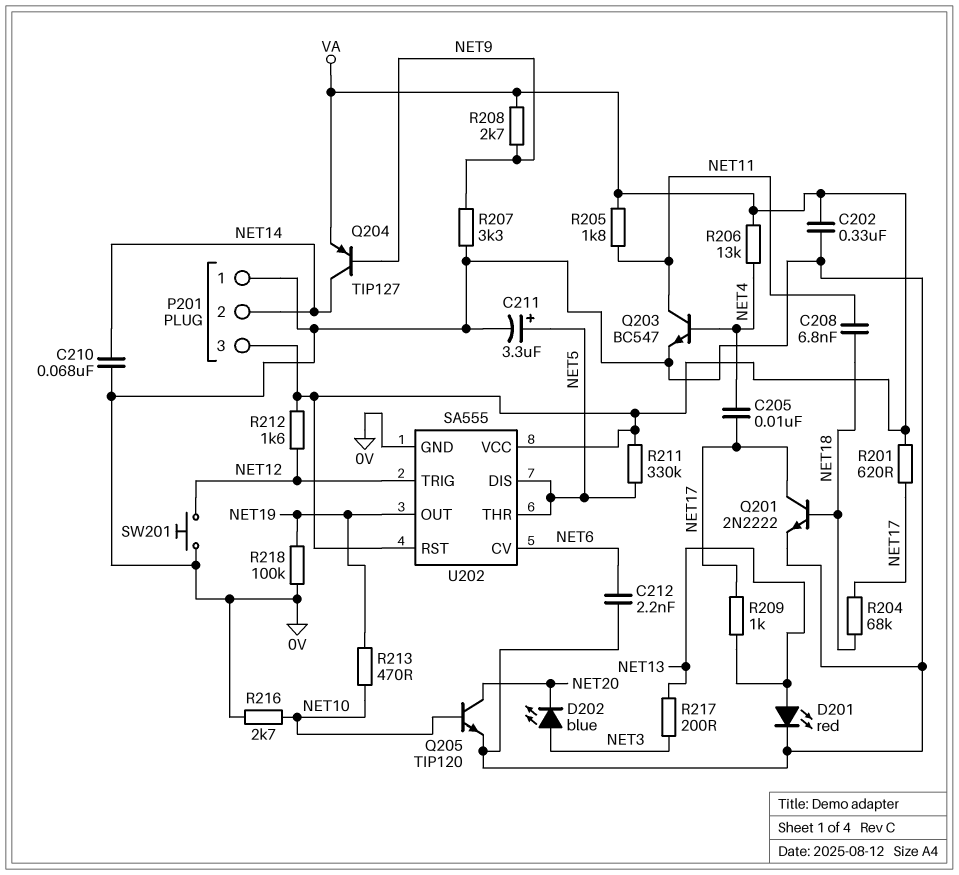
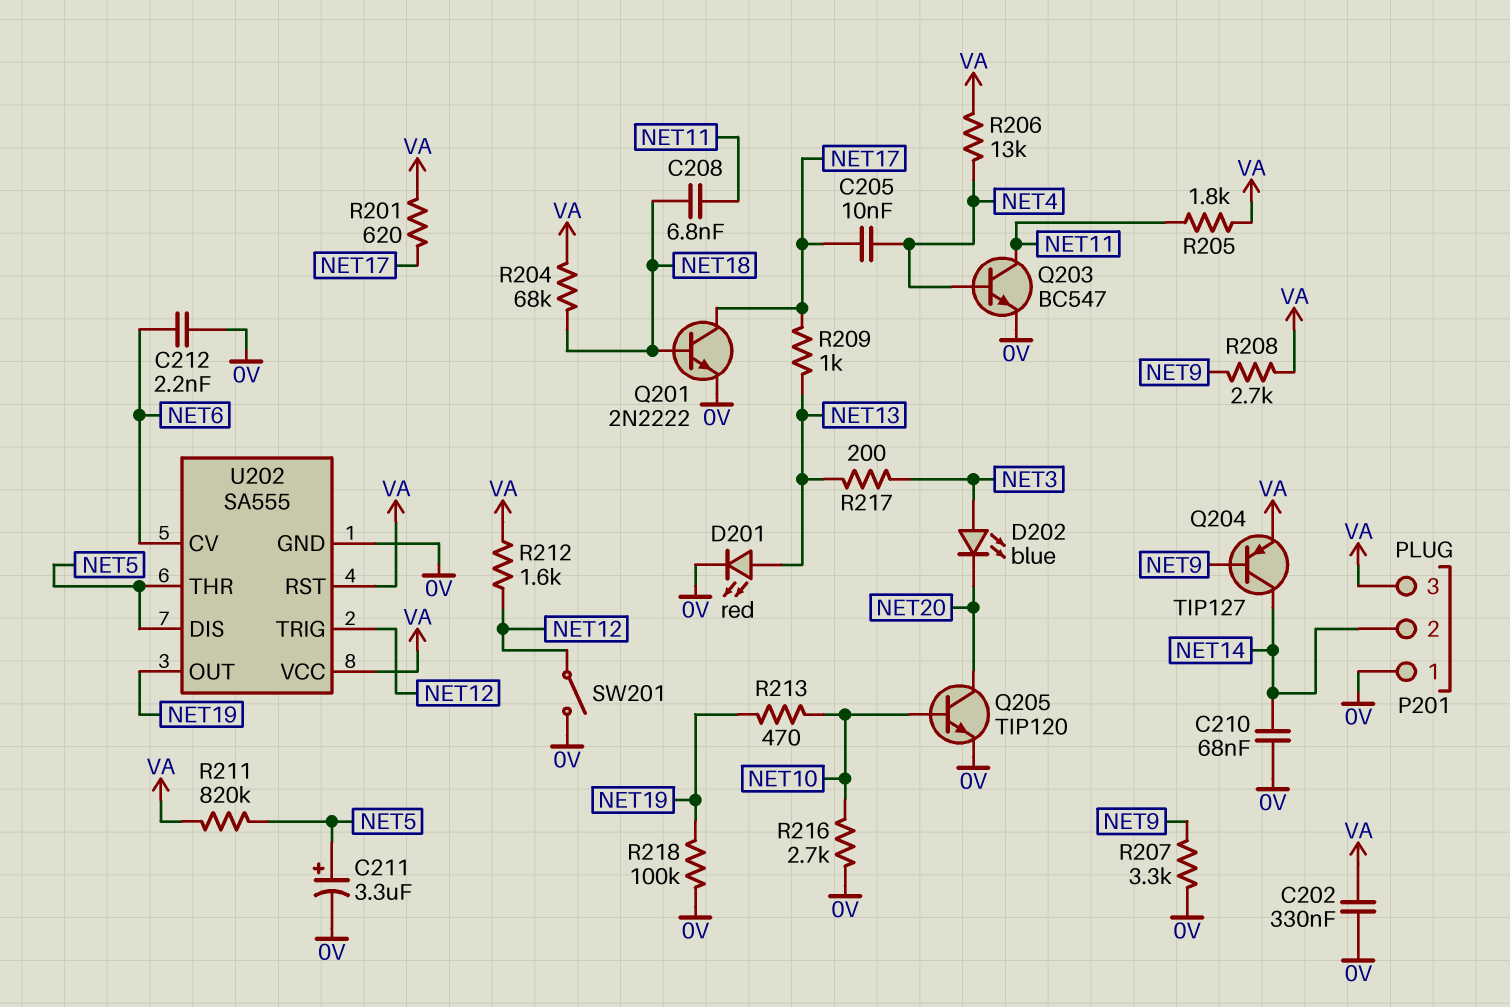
R204: 68k (NET17, NET18) -> 68k (NET18, VA)
R211: 330k (NET5, VA) -> 820k (NET5, VA)
SW201: button (0V, NET12) -> switch (0V, NET12)

